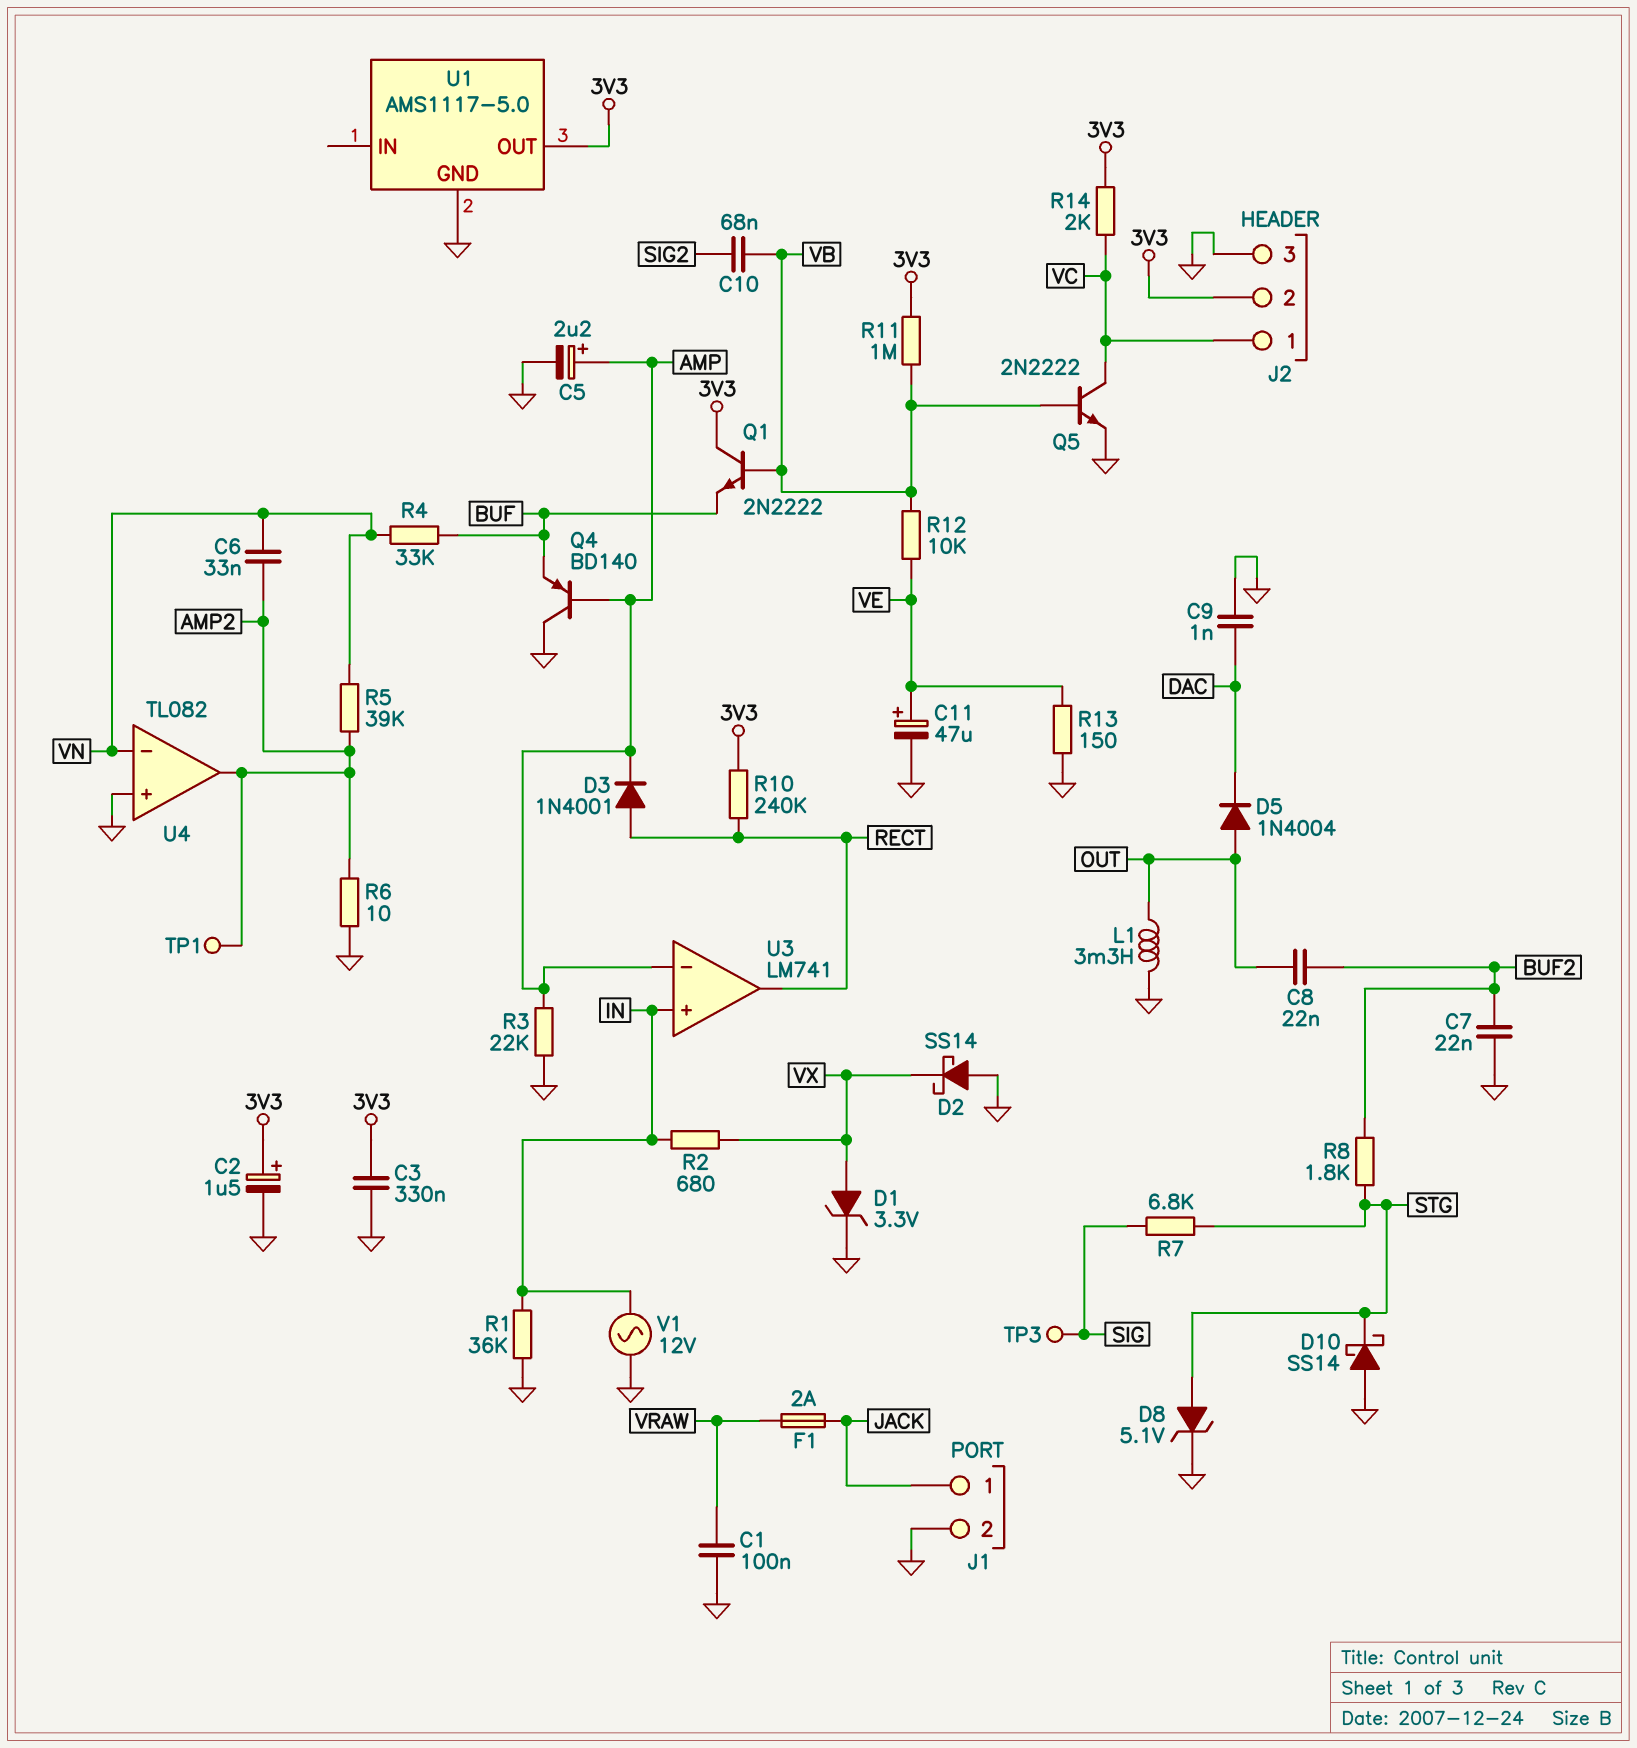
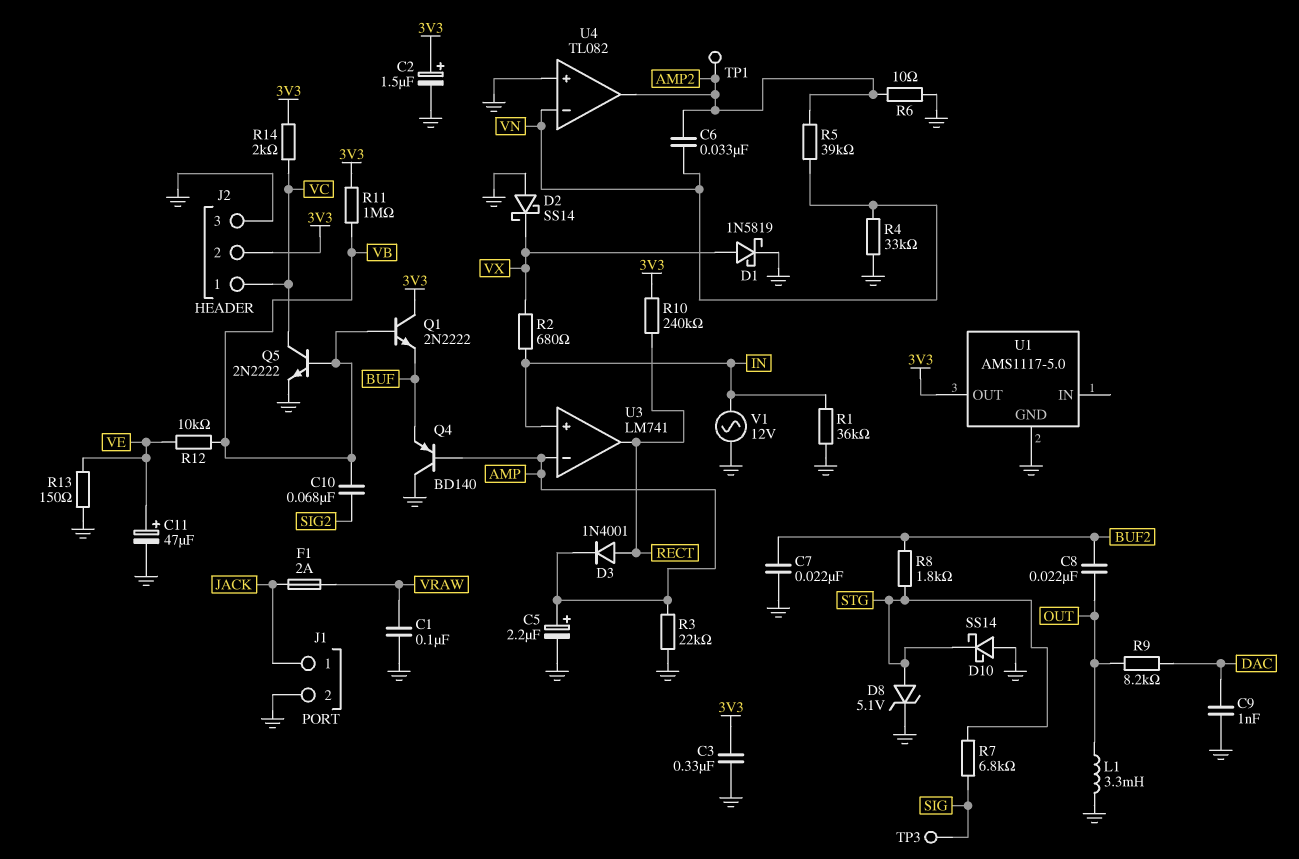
D1: zener 3.3V (A VX, K GND) -> schottky 1N5819 (A VX, K GND)
D5: diode 1N4004 (A OUT, K DAC) -> none
R4: 33k (BUF, VN) -> 33k (GND, VN)
R9: none -> 8.2k (DAC, OUT)

